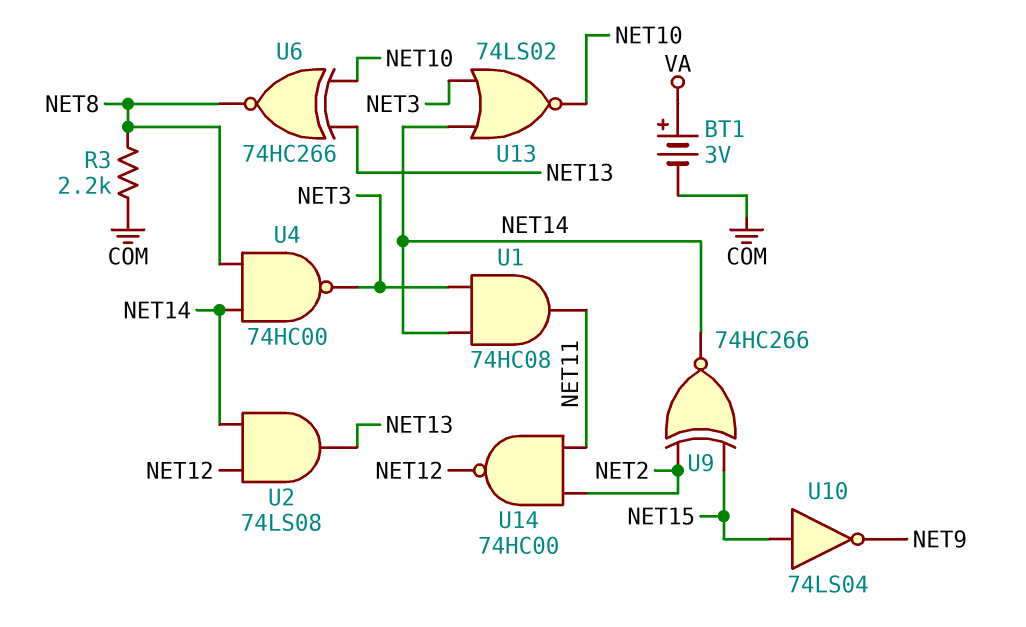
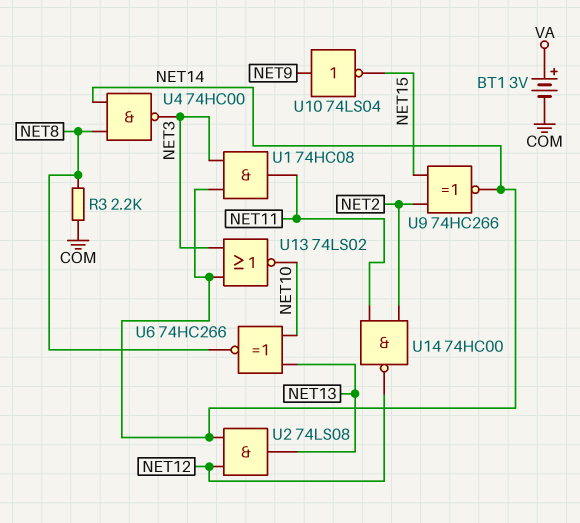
U10: NOT 74LS04 (in NET15, out NET9) -> NOT 74LS04 (in NET9, out NET15)

